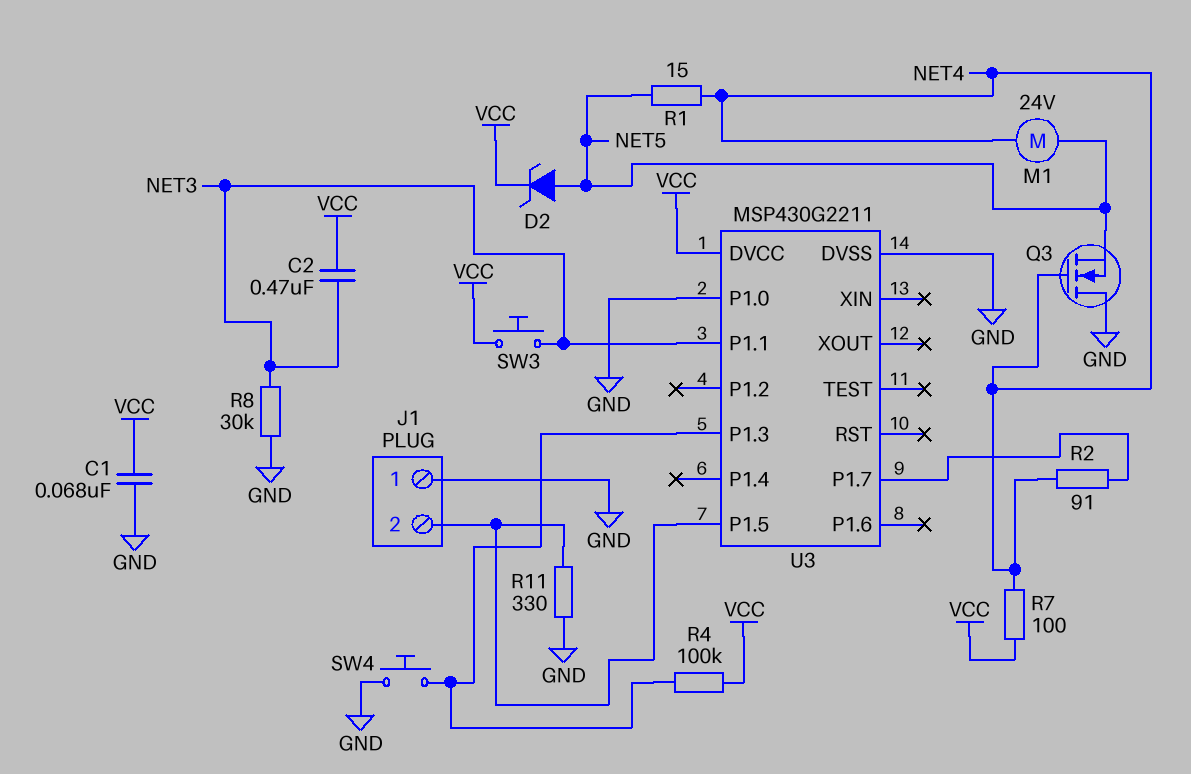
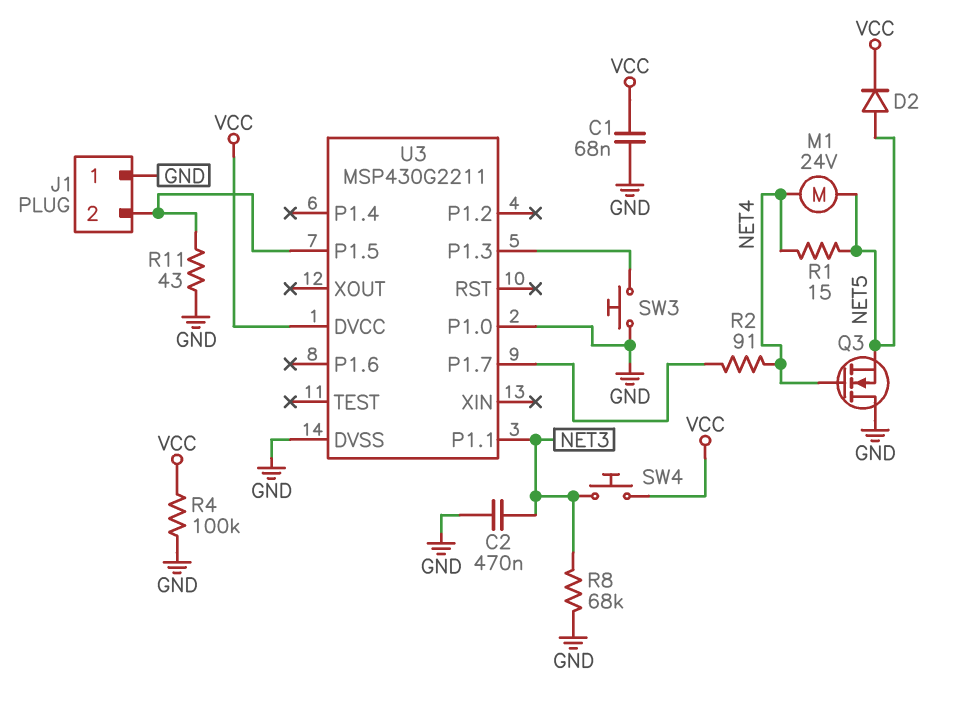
C2: 470nF (NET3, VCC) -> 470nF (GND, NET3)
D2: zener (A NET5, K VCC) -> diode (A NET5, K VCC)
R4: 100k (U3/P1.3, VCC) -> 100k (GND, VCC)
R7: 100 (NET4, VCC) -> none
R8: 30k (GND, NET3) -> 68k (GND, NET3)
R11: 330 (GND, J1/2) -> 43 (GND, J1/2)
SW3: button (NET3, VCC) -> button (GND, U3/P1.3)
SW4: button (GND, U3/P1.3) -> button (NET3, VCC)

